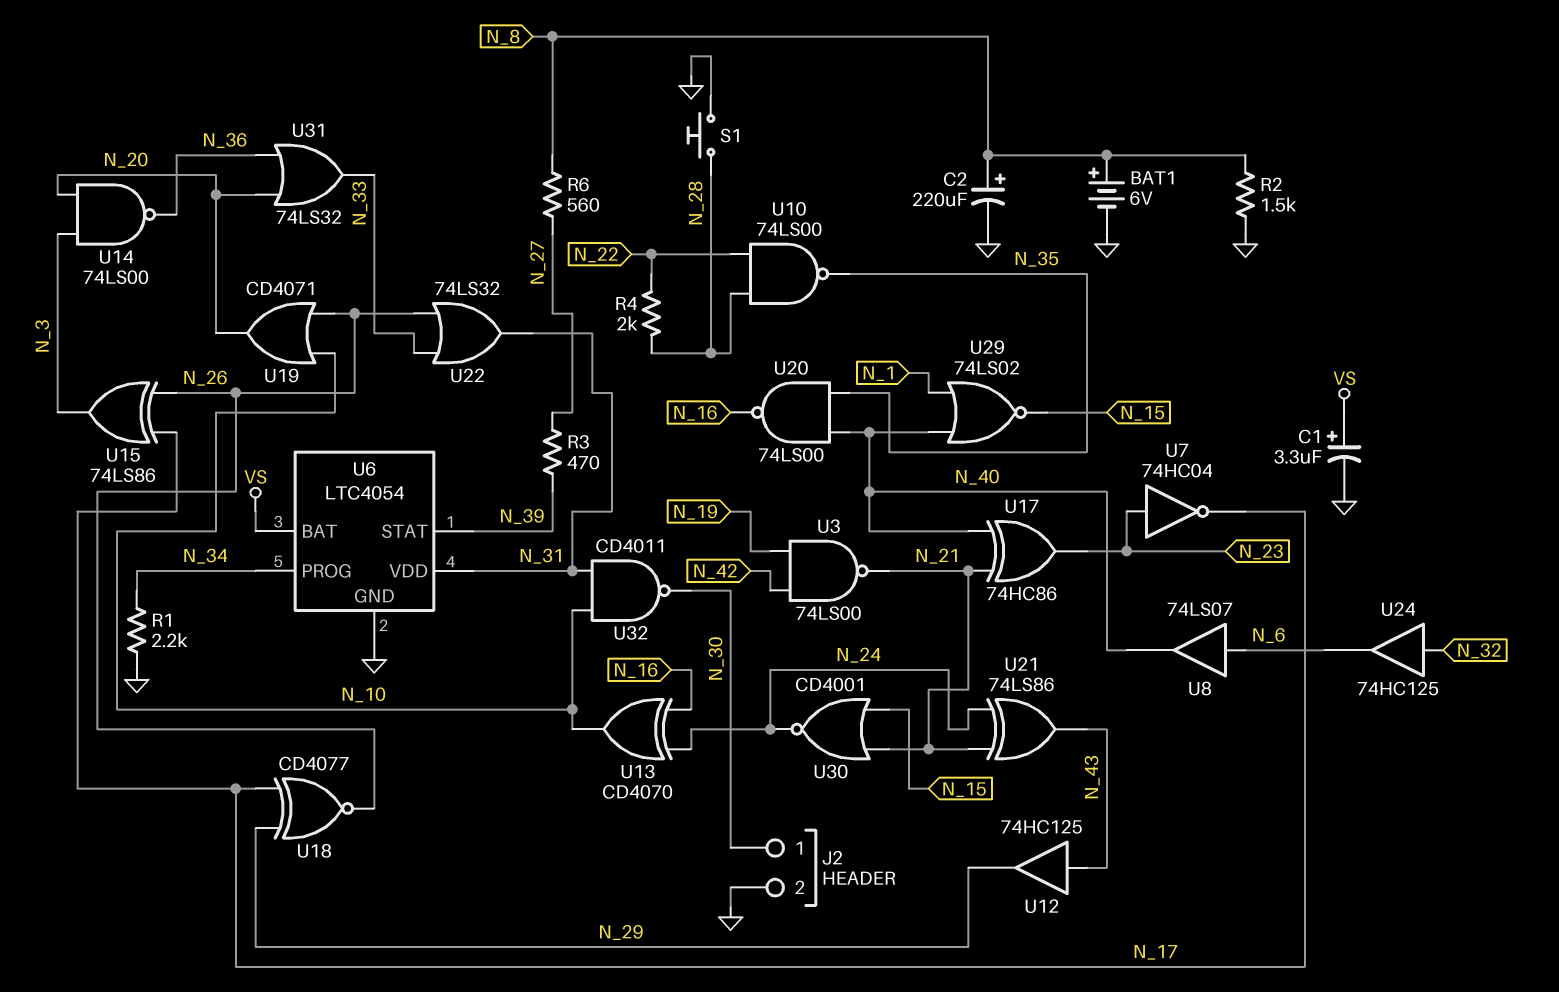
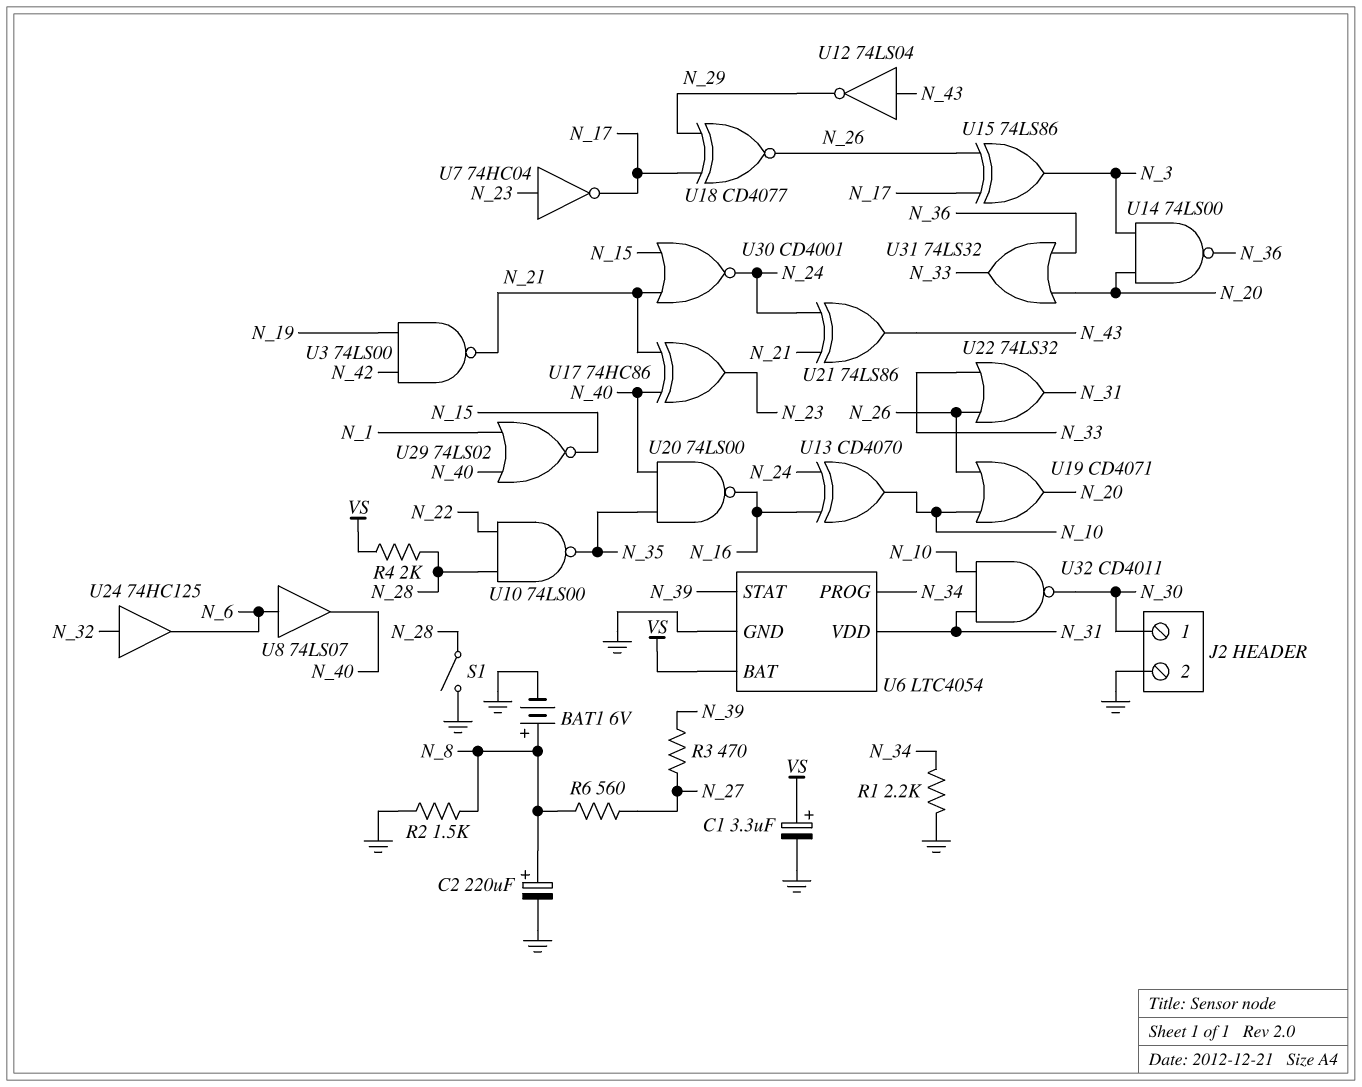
R4: 2k (N_22, N_28) -> 2k (N_28, VS)
S1: button (GND, N_28) -> switch (GND, N_28)
U12: buffer 74HC125 (in N_43, out N_29) -> NOT 74LS04 (in N_43, out N_29)

